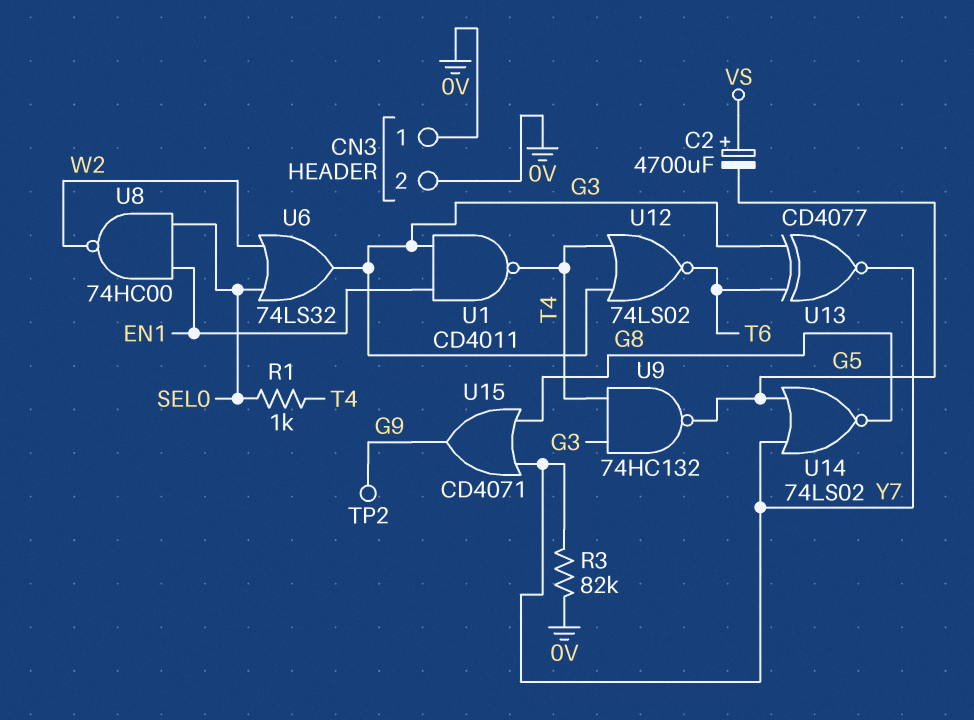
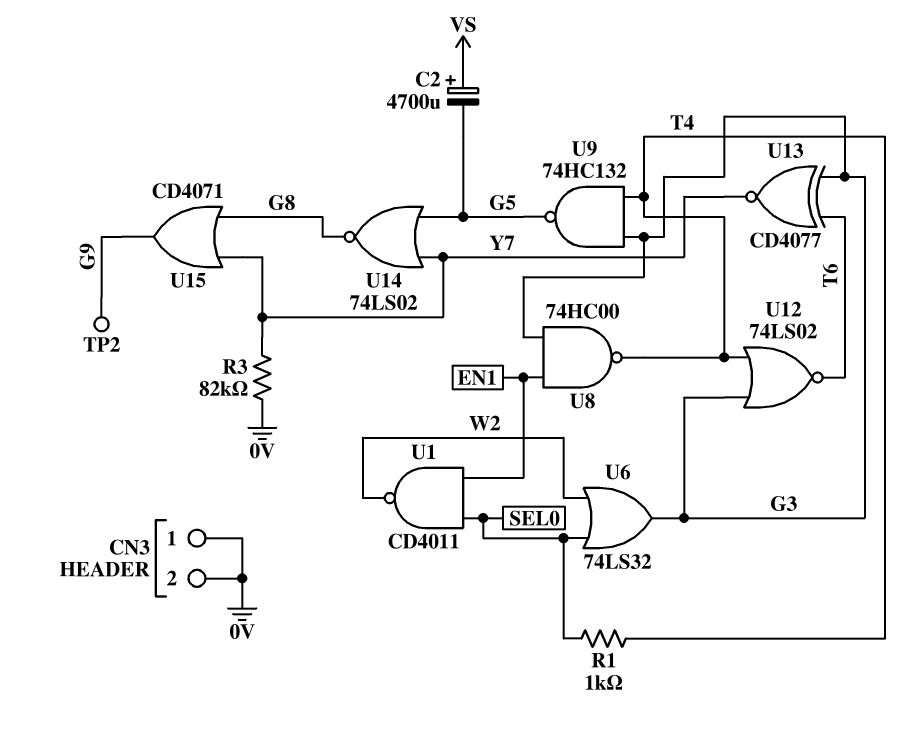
U1: NAND CD4011 (in EN1, in G3, out T4) -> NAND CD4011 (in EN1, in SEL0, out W2)
U8: NAND 74HC00 (in EN1, in SEL0, out W2) -> NAND 74HC00 (in EN1, in G3, out T4)

